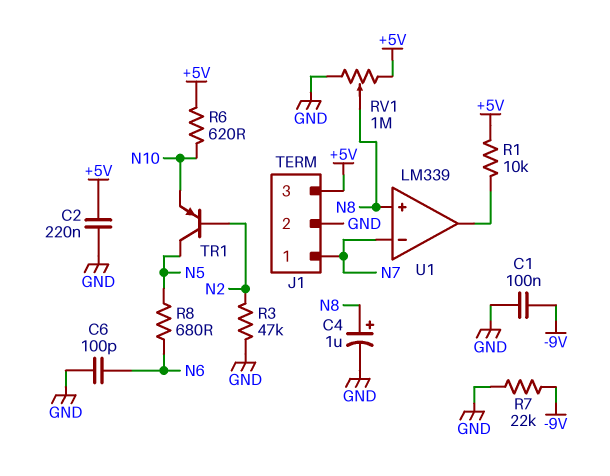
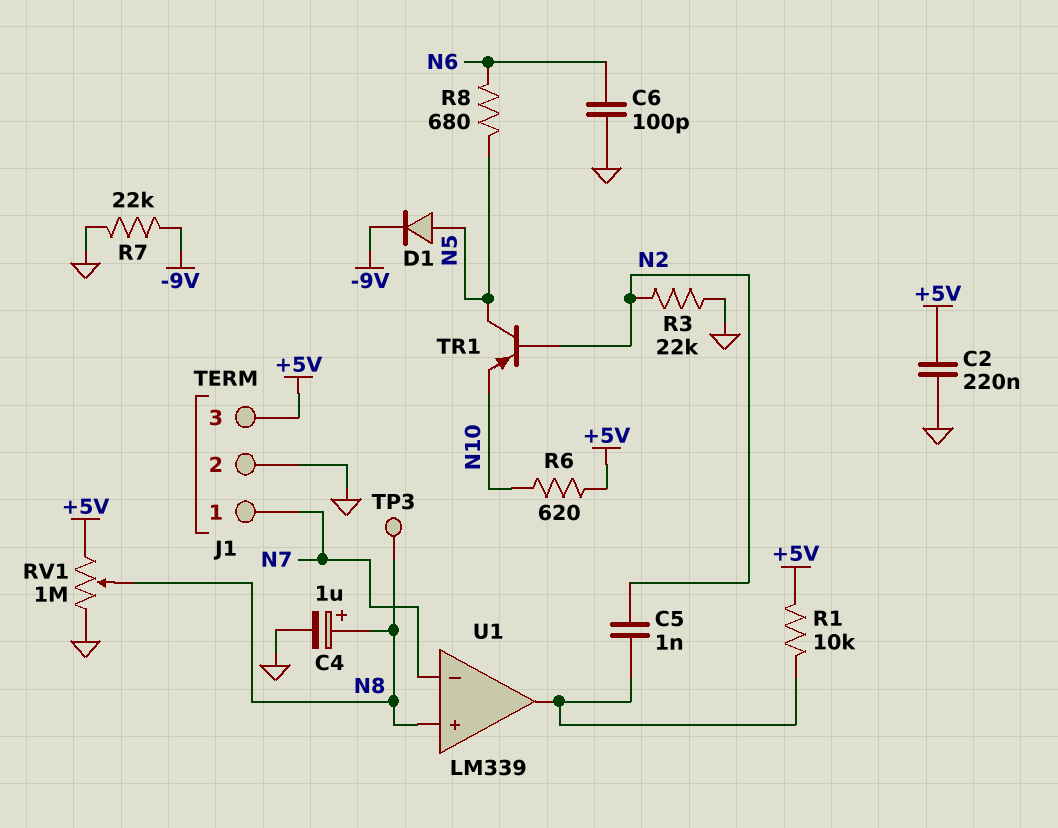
C1: 100nF (-9V, GND) -> none
C5: none -> 1nF (N2, U1/out)
D1: none -> diode (A N5, K -9V)
R3: 47k (GND, N2) -> 22k (GND, N2)
TP3: none -> test point (N8)

